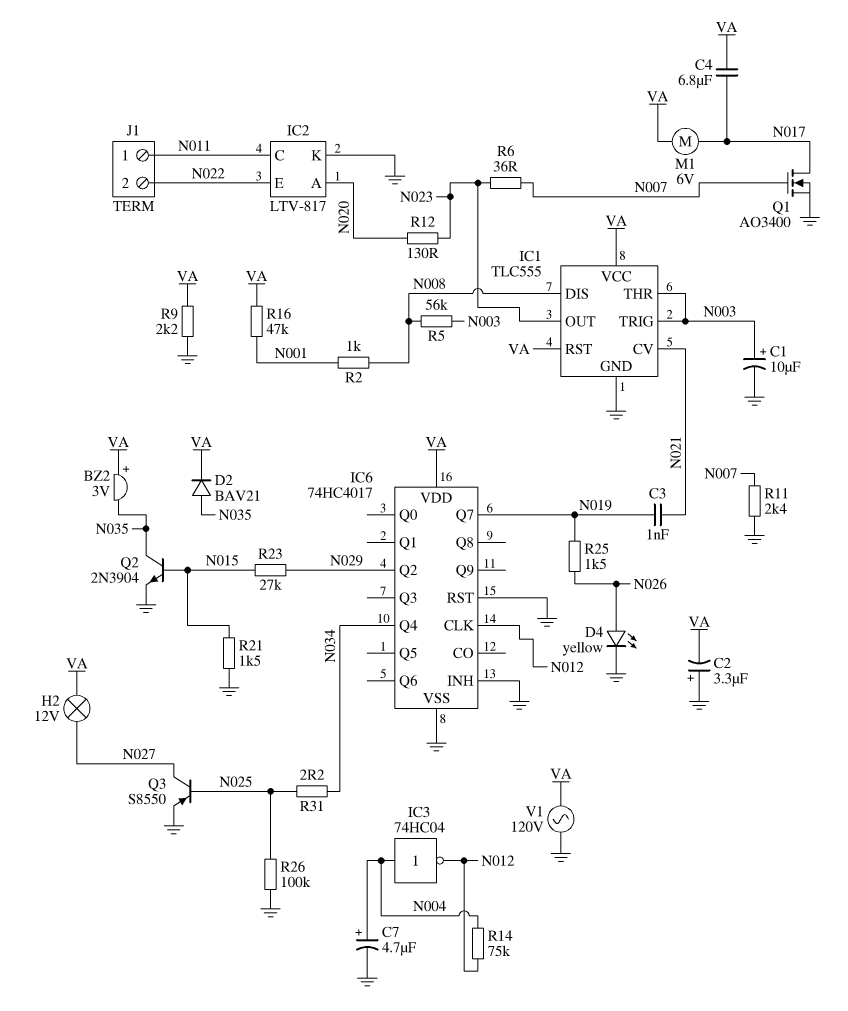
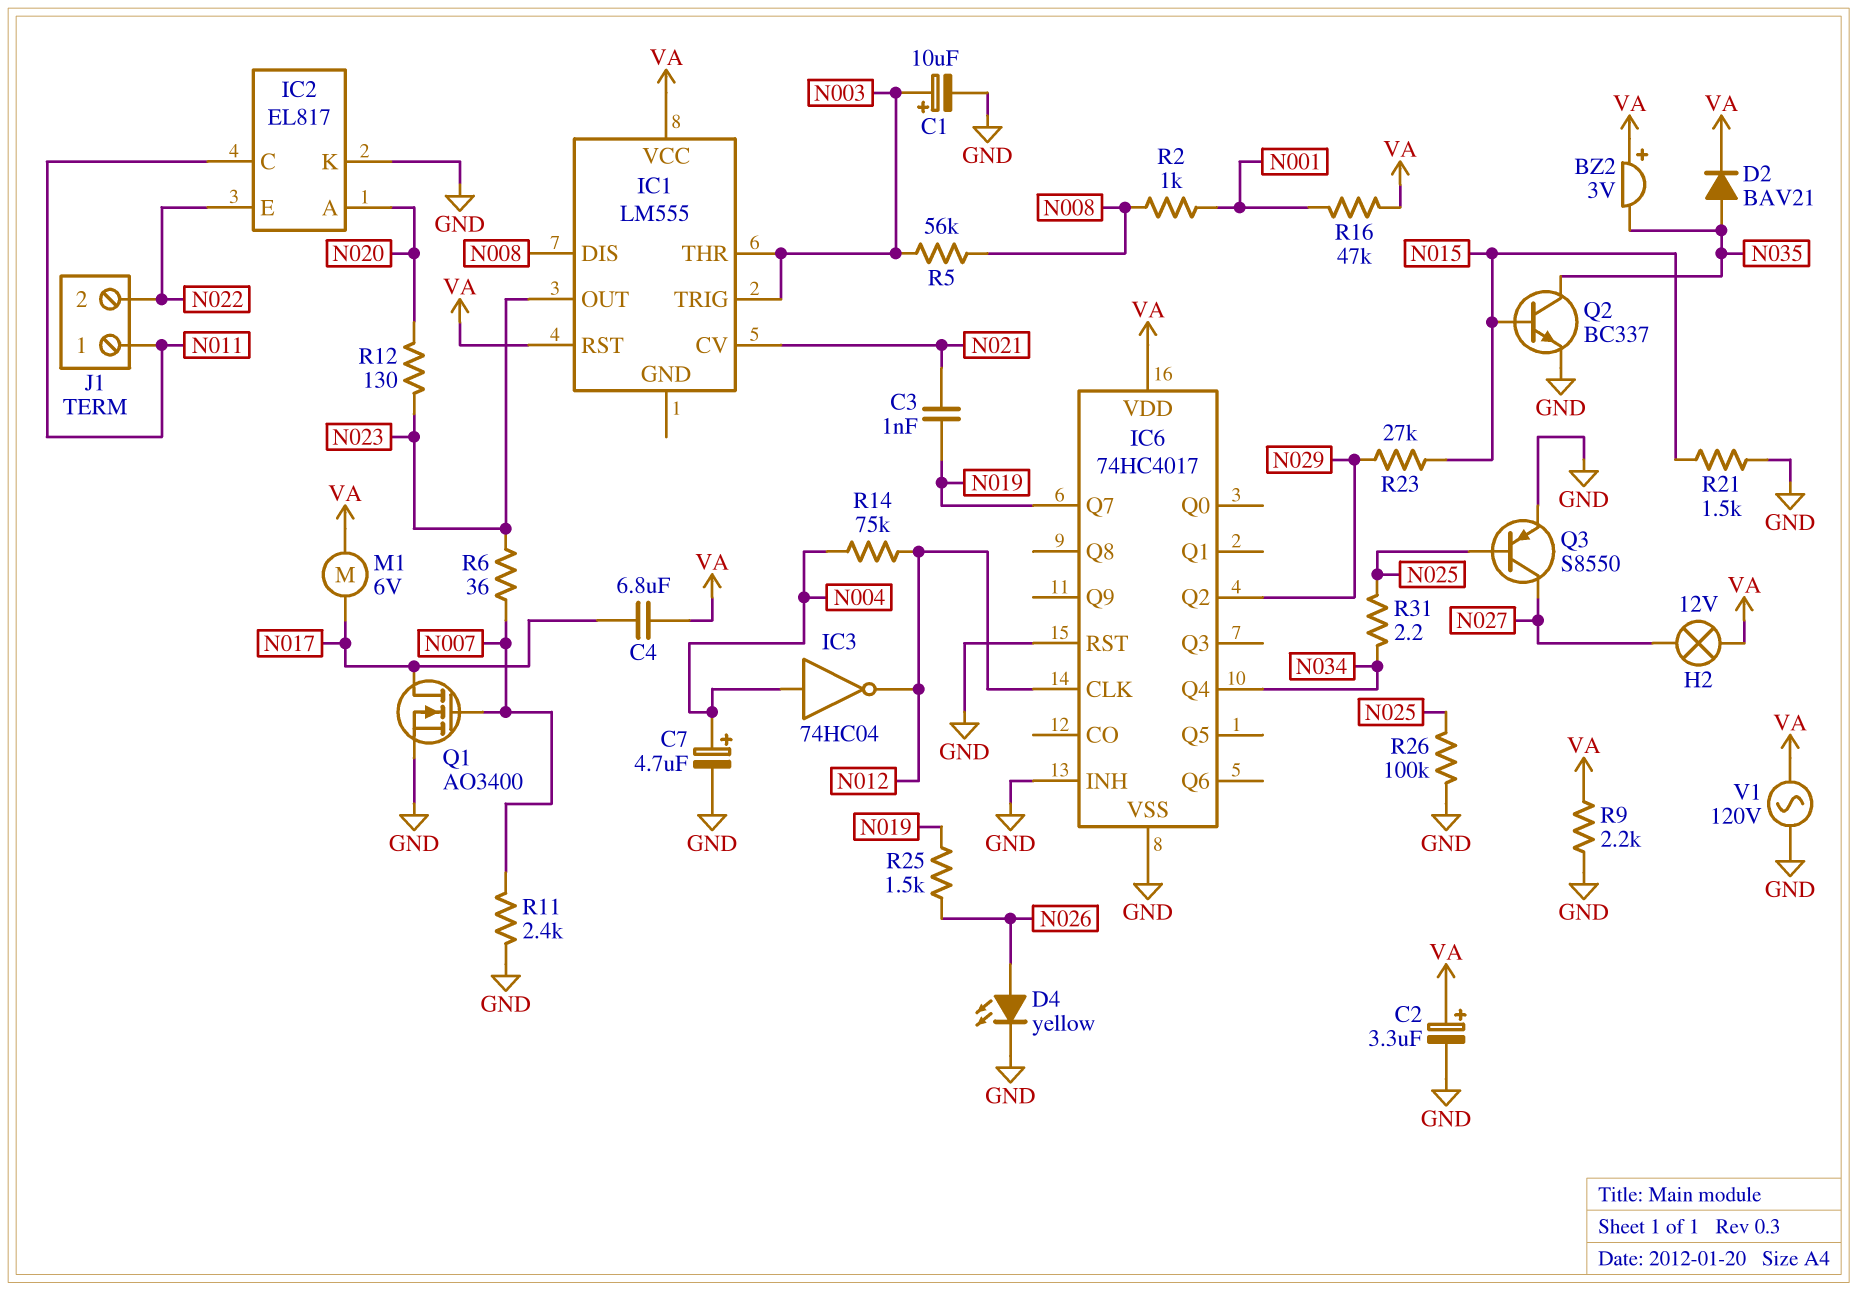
C2: 3.3uF (plus GND, minus VA) -> 3.3uF (plus VA, minus GND)
IC1: TLC555 -> LM555
IC1 pin GND: GND -> none
IC2: LTV-817 -> EL817
Q2: NPN 2N3904 (B N015, C N035, E GND) -> NPN BC337 (B N015, C N035, E GND)

